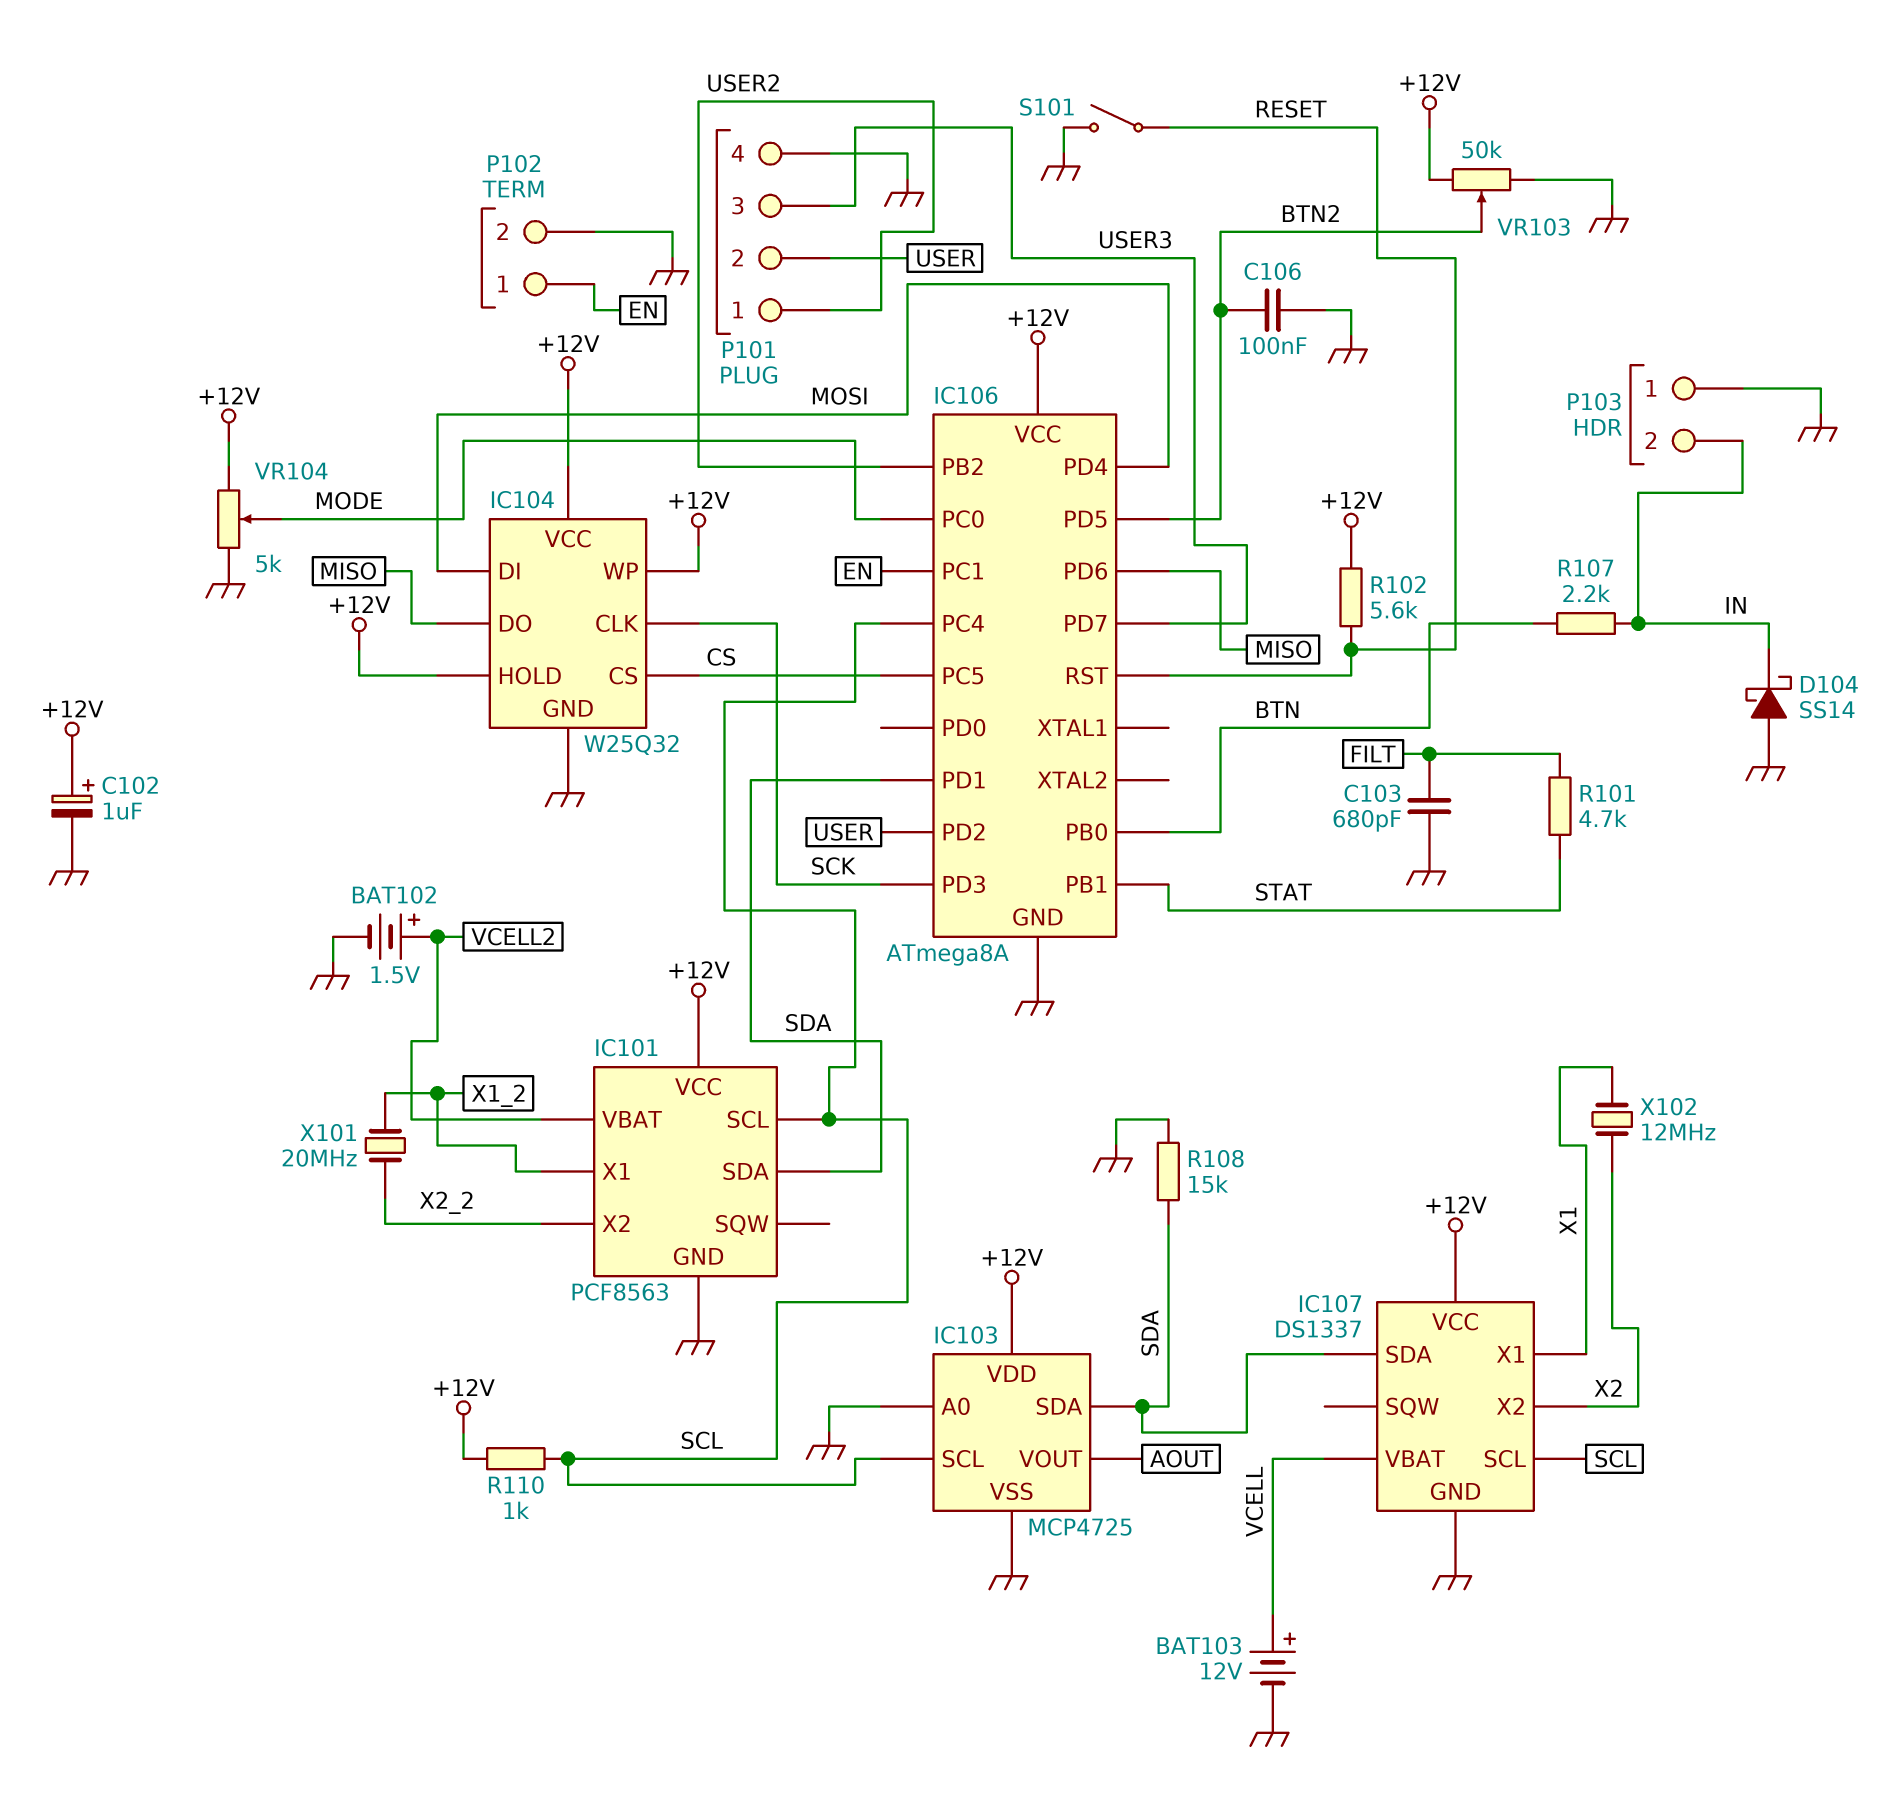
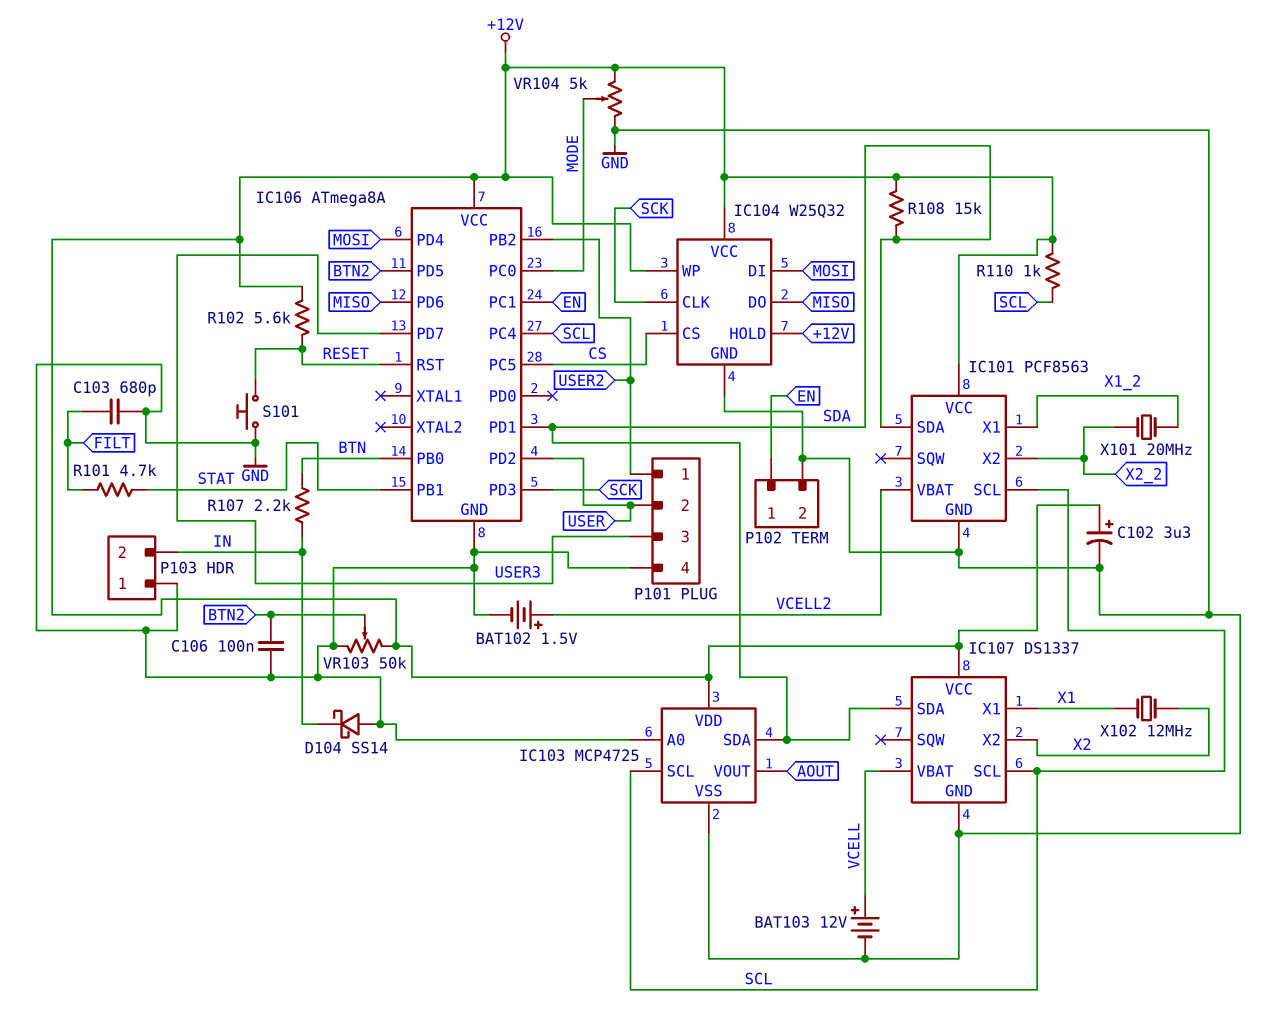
C102: 1uF (plus +12V, minus GND) -> 3.3uF (plus +12V, minus GND)
R108: 15k (GND, SDA) -> 15k (+12V, SDA)
S101: switch (GND, RESET) -> button (GND, RESET)

